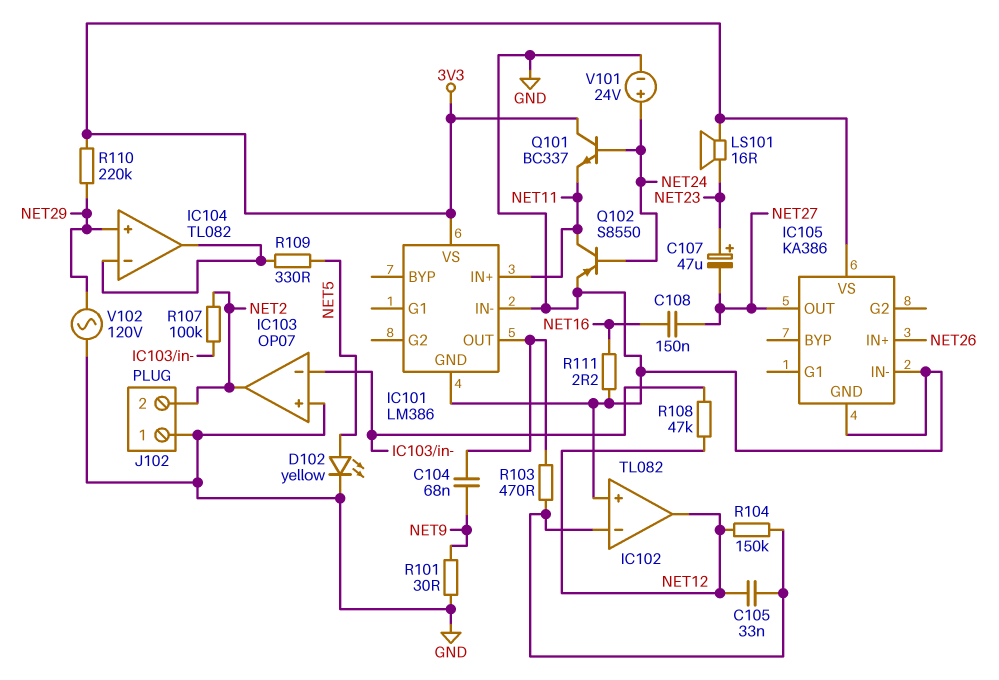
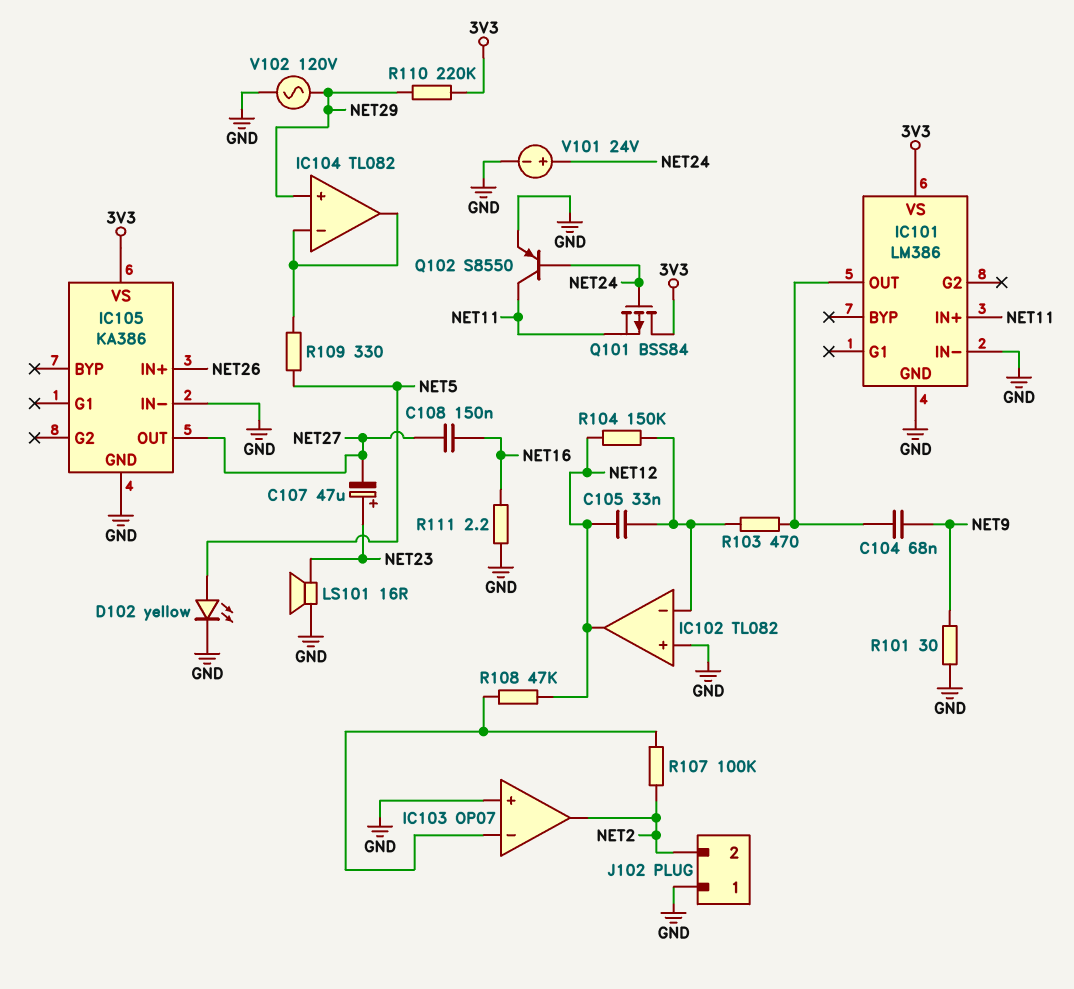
LS101: speaker 16R (3V3, NET23) -> speaker 16R (GND, NET23)
Q101: NPN BC337 (B NET24, C 3V3, E NET11) -> PMOS BSS84 (G NET24, D 3V3, S NET11)

